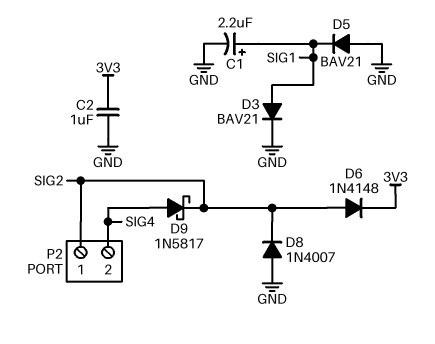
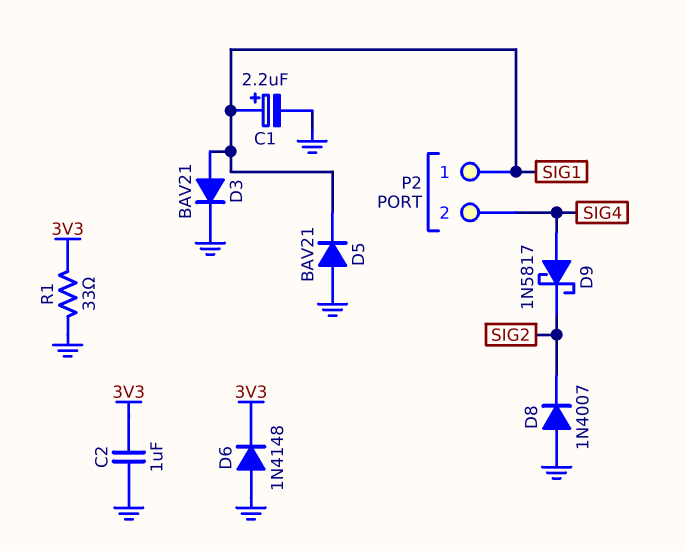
D6: diode 1N4148 (A SIG2, K 3V3) -> diode 1N4148 (A GND, K 3V3)
P2 pin 1: SIG2 -> SIG1
R1: none -> 33 (3V3, GND)

